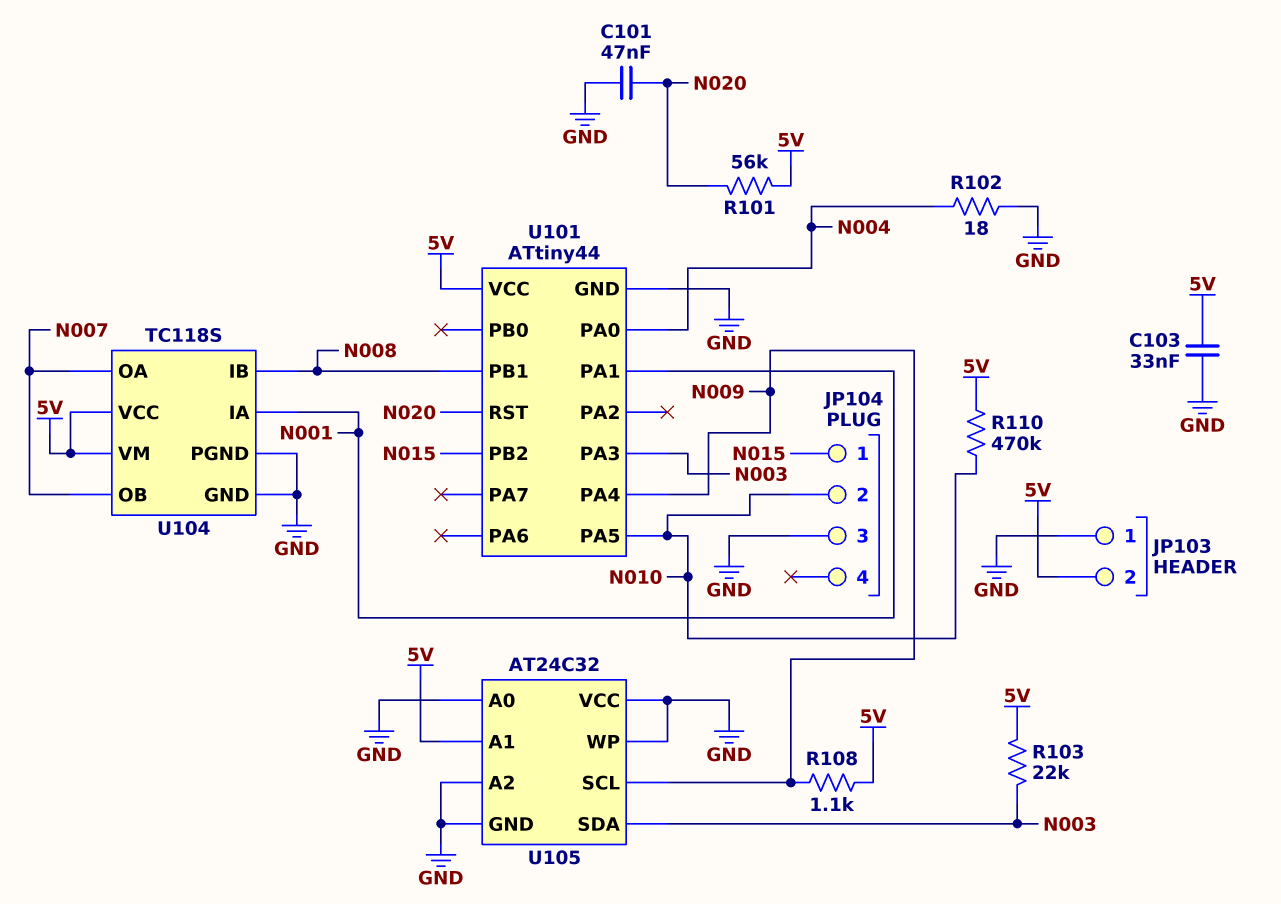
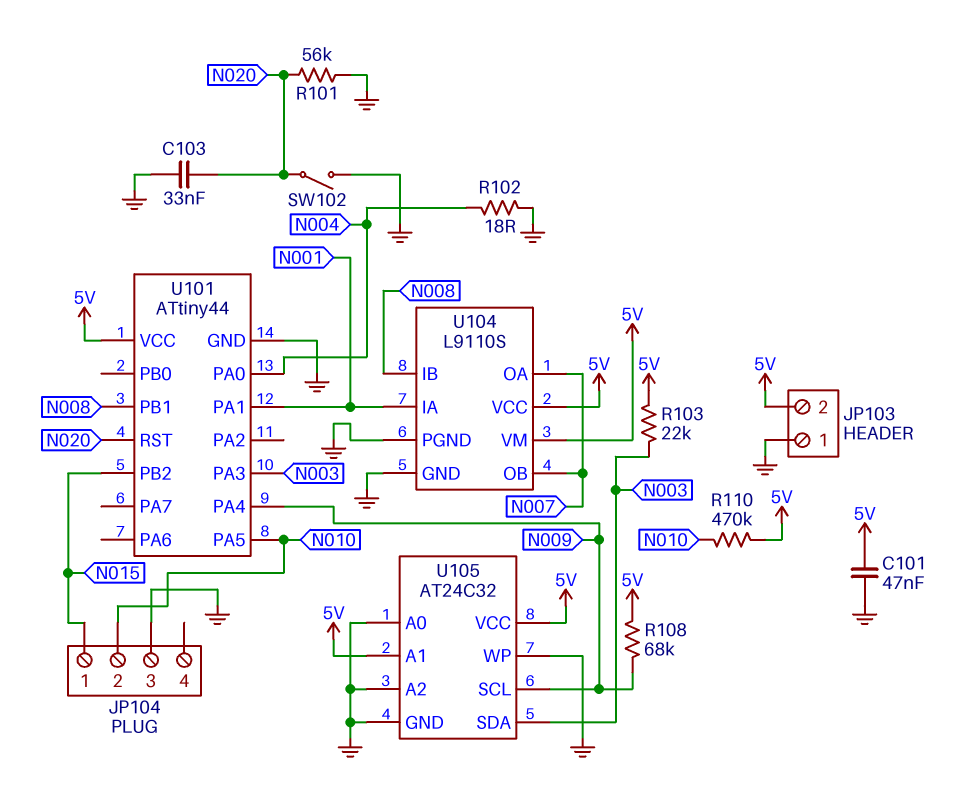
C101: 47nF (GND, N020) -> 47nF (5V, GND)
C103: 33nF (5V, GND) -> 33nF (GND, N020)
R101: 56k (5V, N020) -> 56k (GND, N020)
R108: 1.1k (5V, N009) -> 68k (5V, N009)
SW102: none -> switch (GND, N020)
U104: TC118S -> L9110S
U105 pin VCC: GND -> 5V

